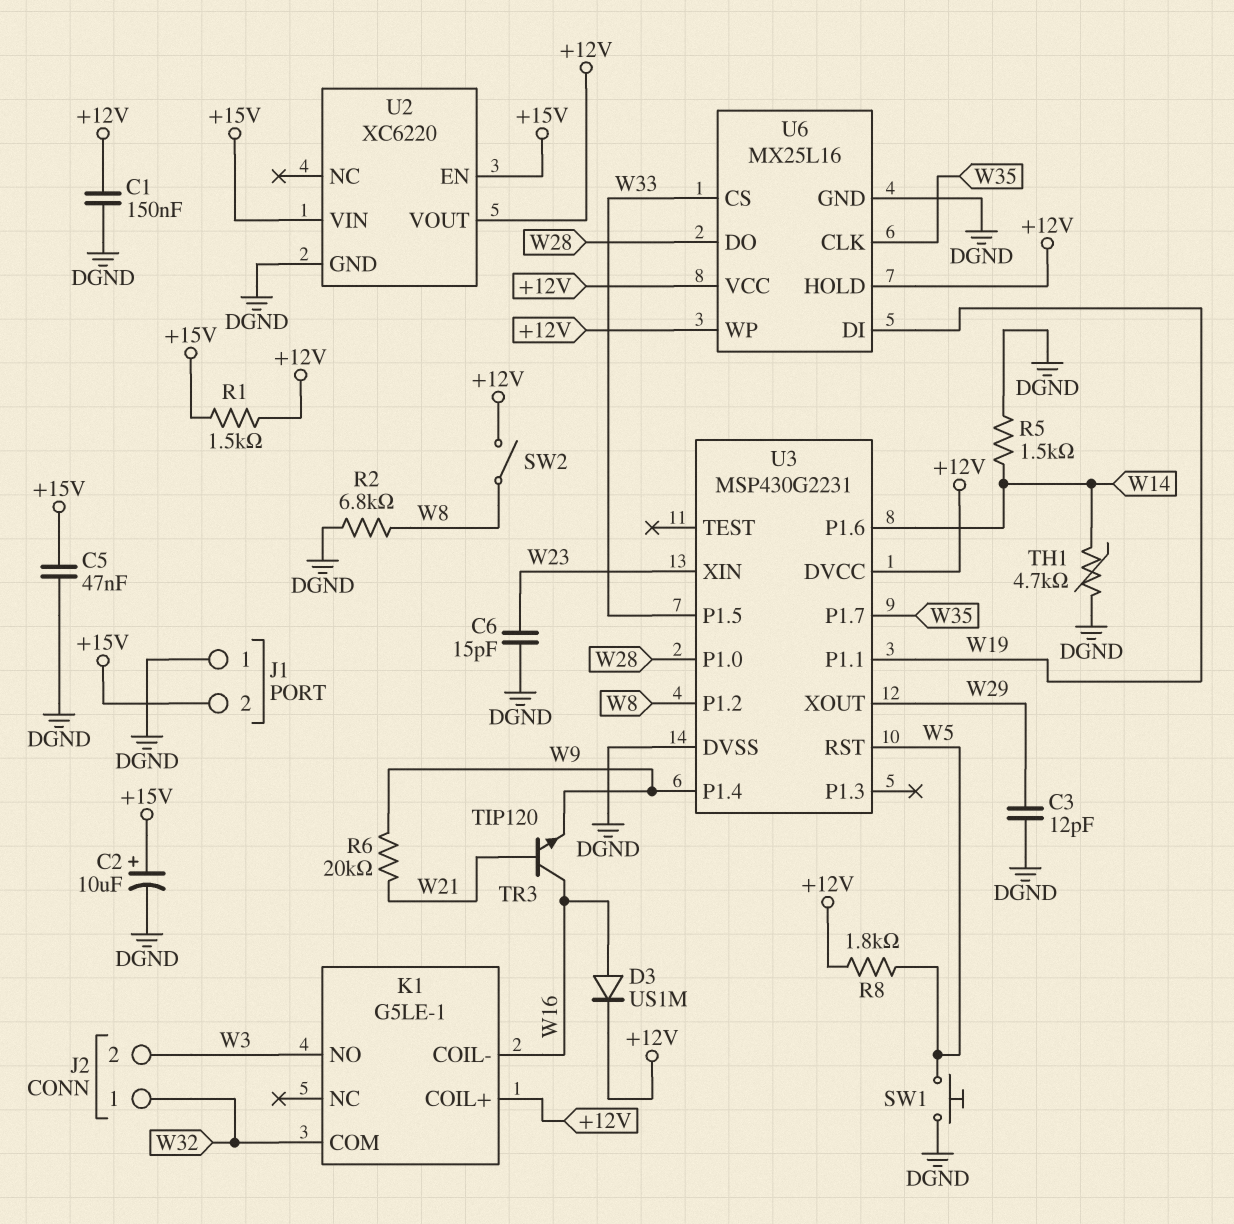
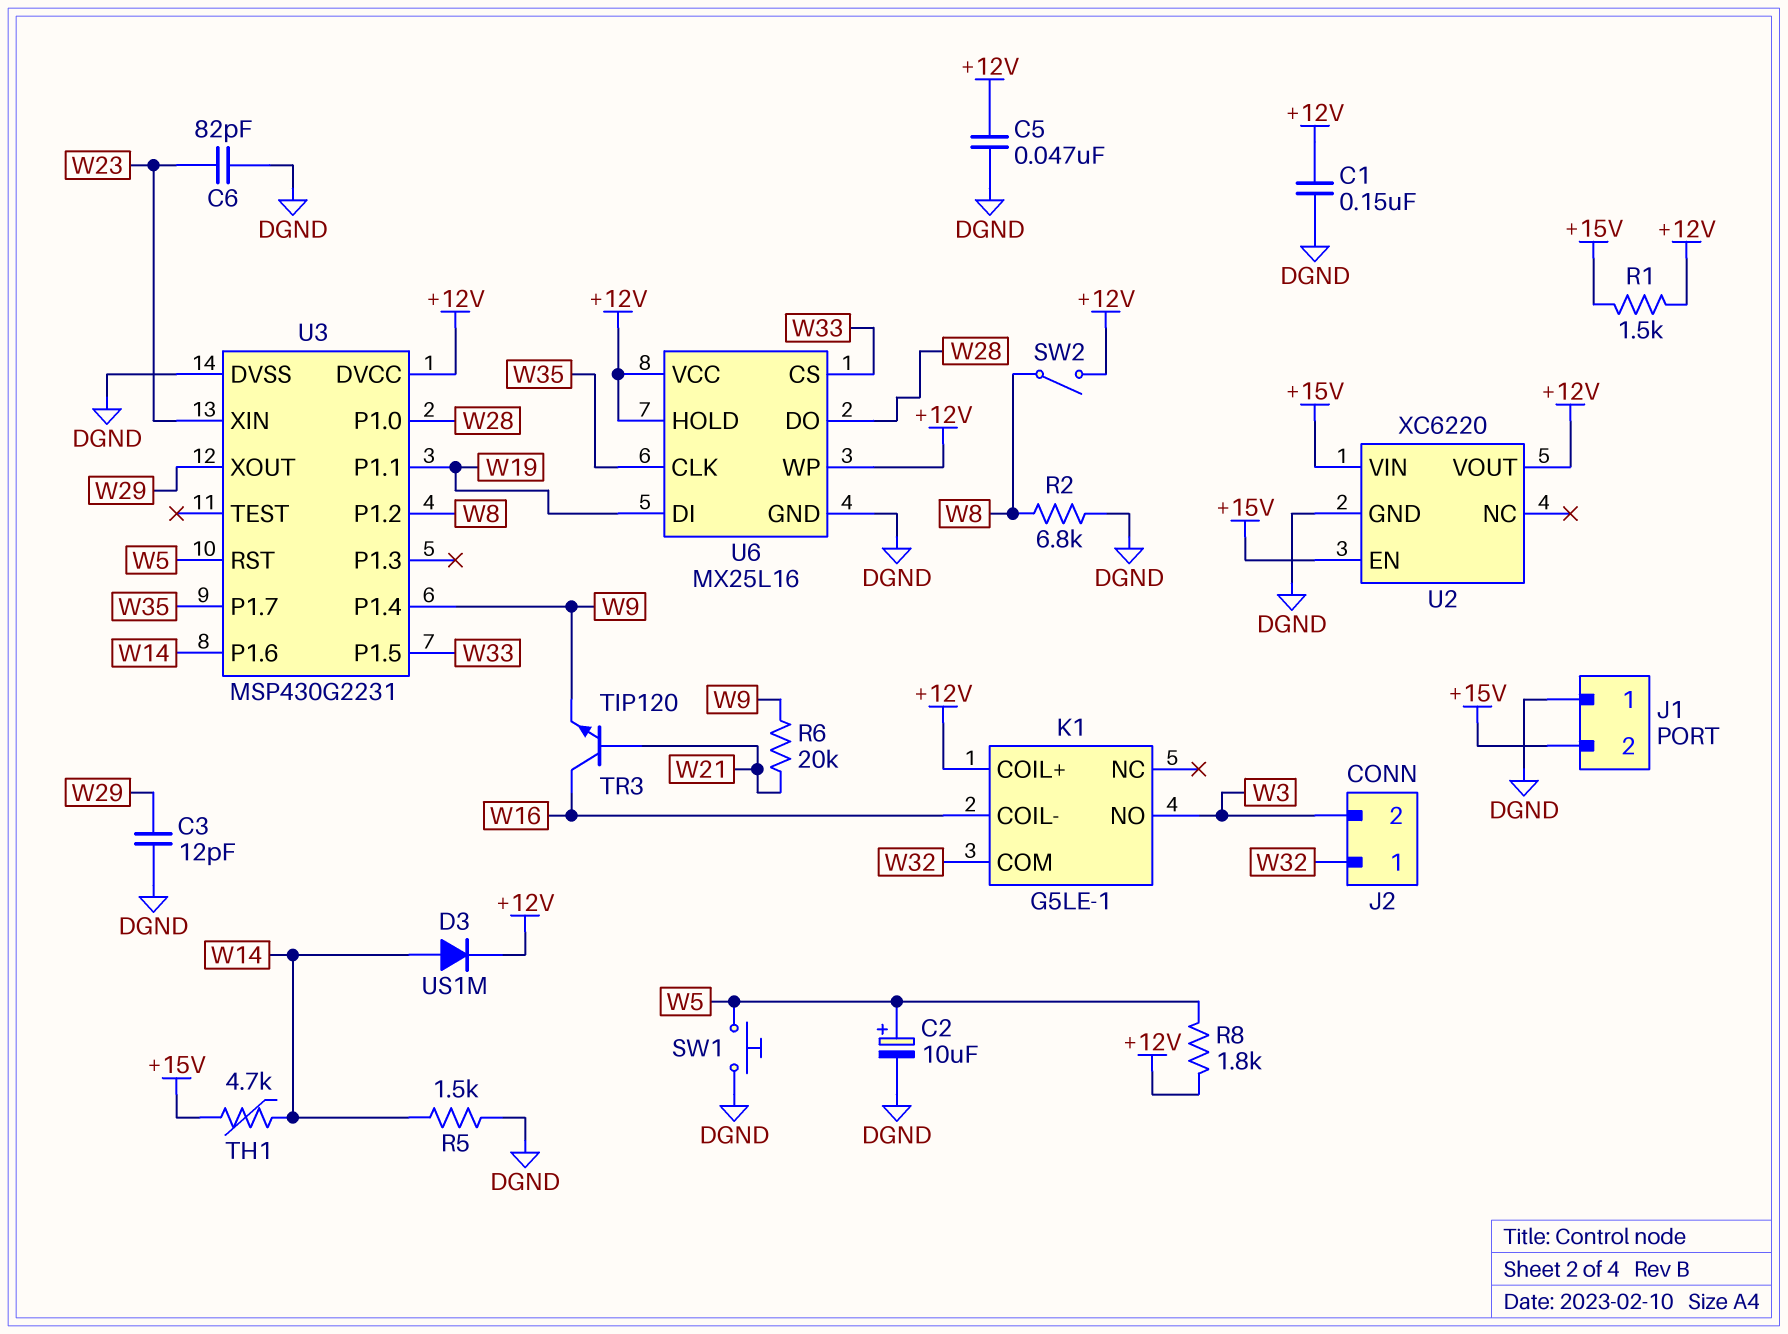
C2: 10uF (plus +15V, minus DGND) -> 10uF (plus W5, minus DGND)
C5: 47nF (+15V, DGND) -> 47nF (+12V, DGND)
C6: 15pF (DGND, W23) -> 82pF (DGND, W23)
D3: diode US1M (A W16, K +12V) -> diode US1M (A W14, K +12V)
TH1: 4.7k (DGND, W14) -> 4.7k (+15V, W14)

